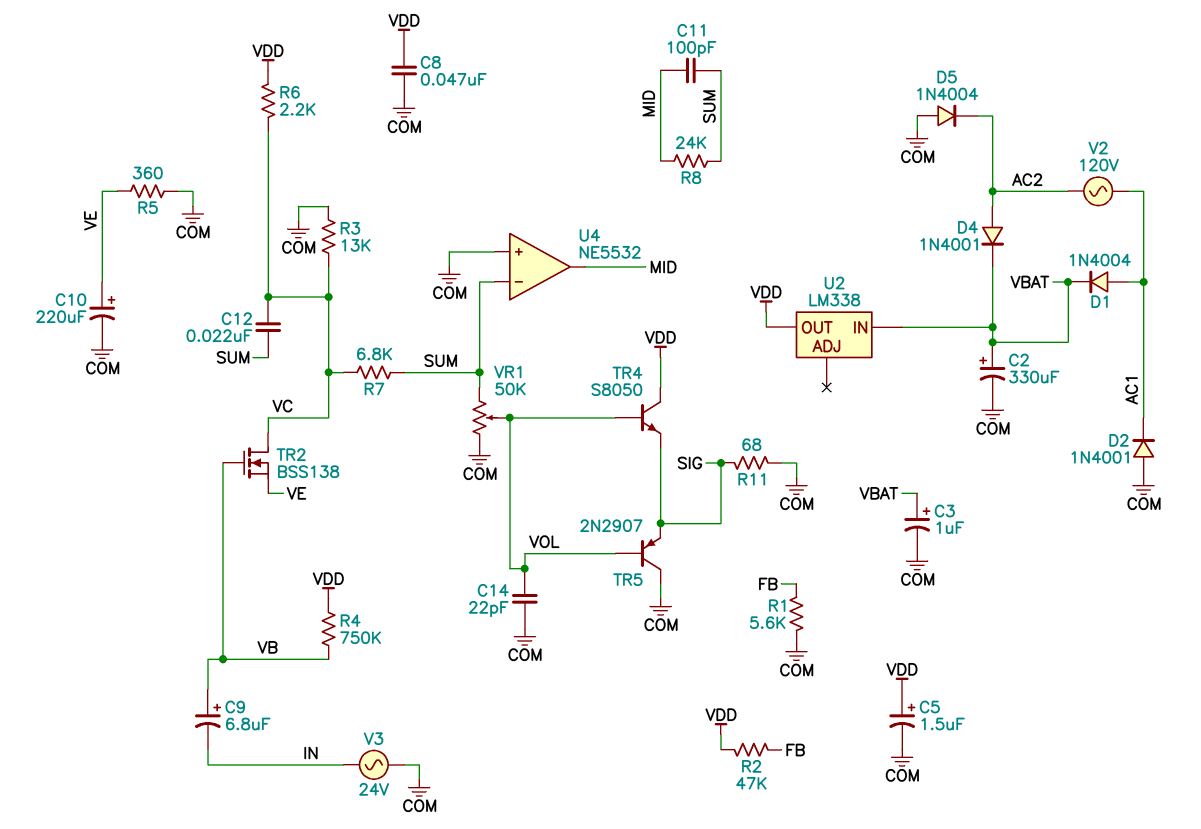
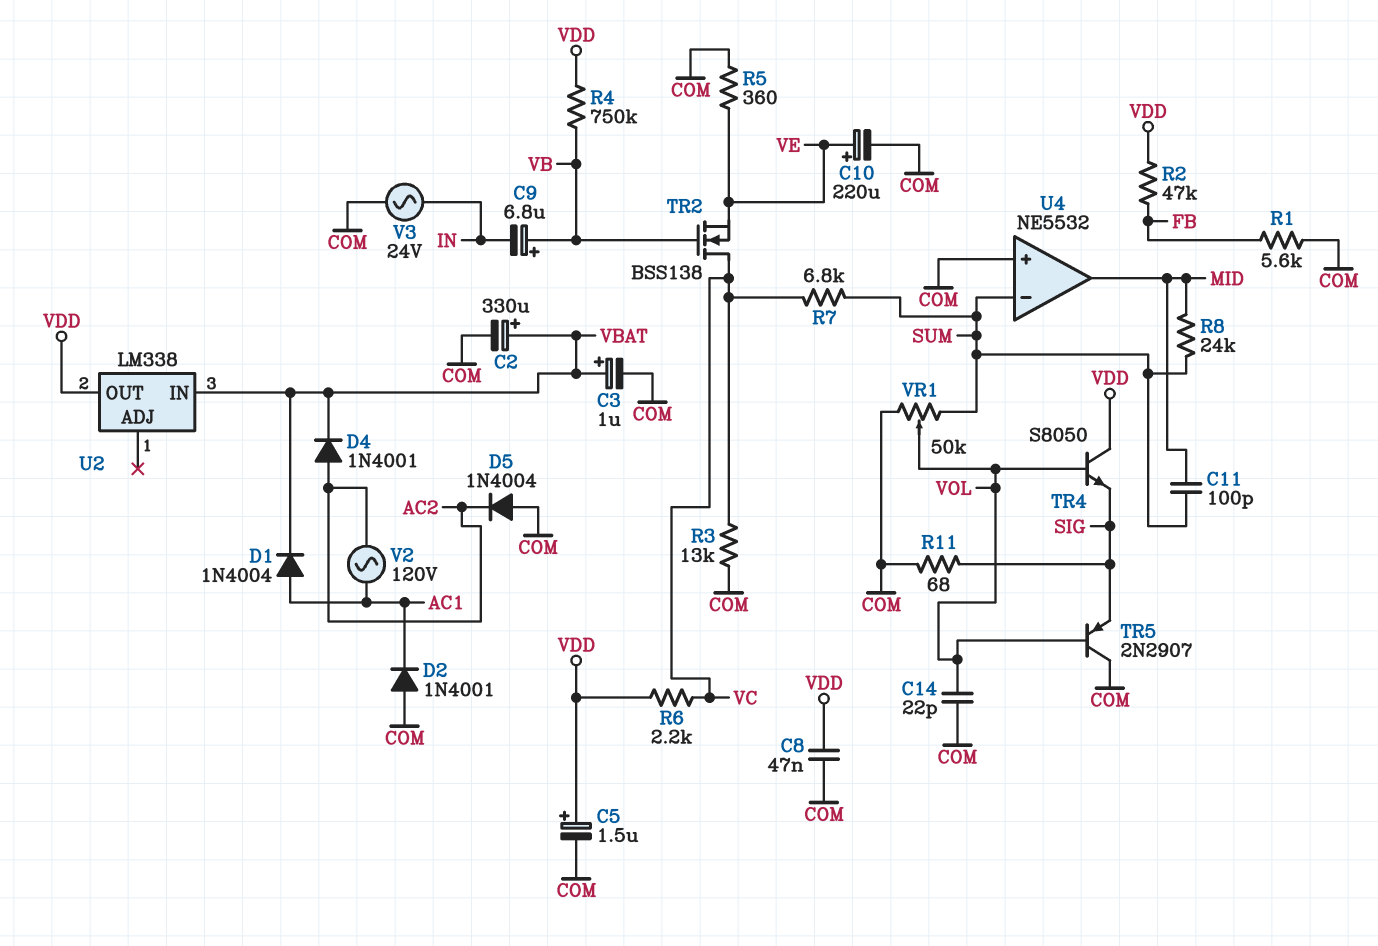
C12: 22nF (SUM, VC) -> none

